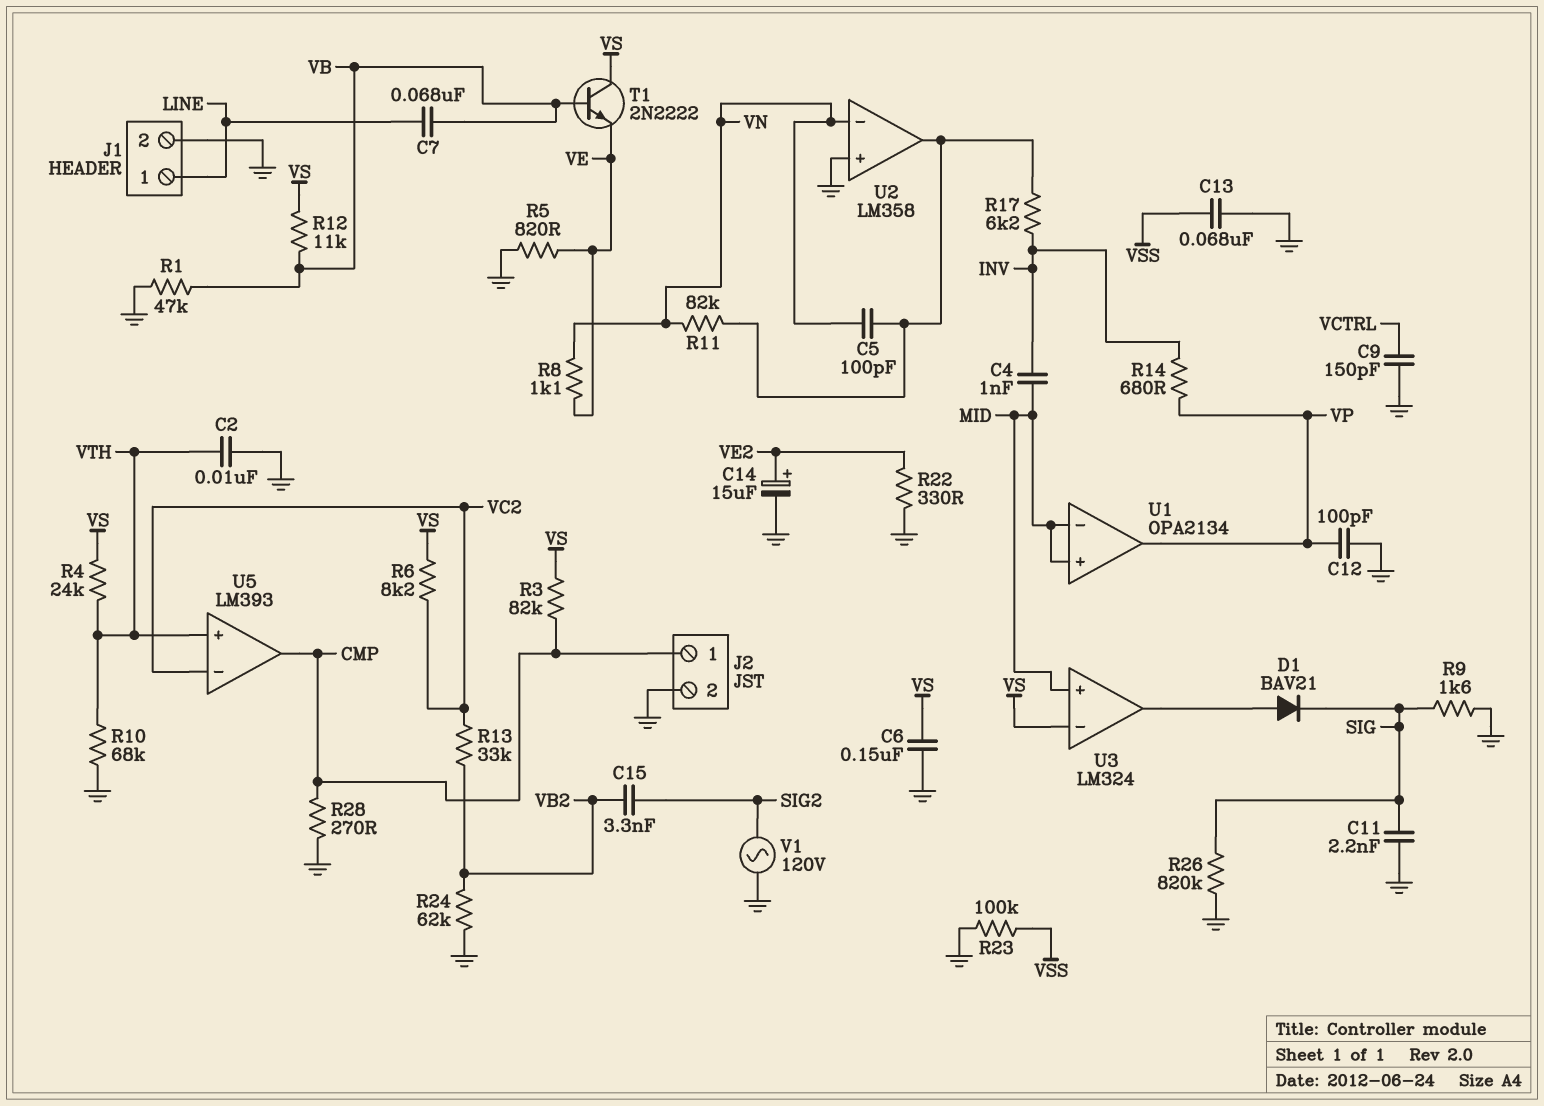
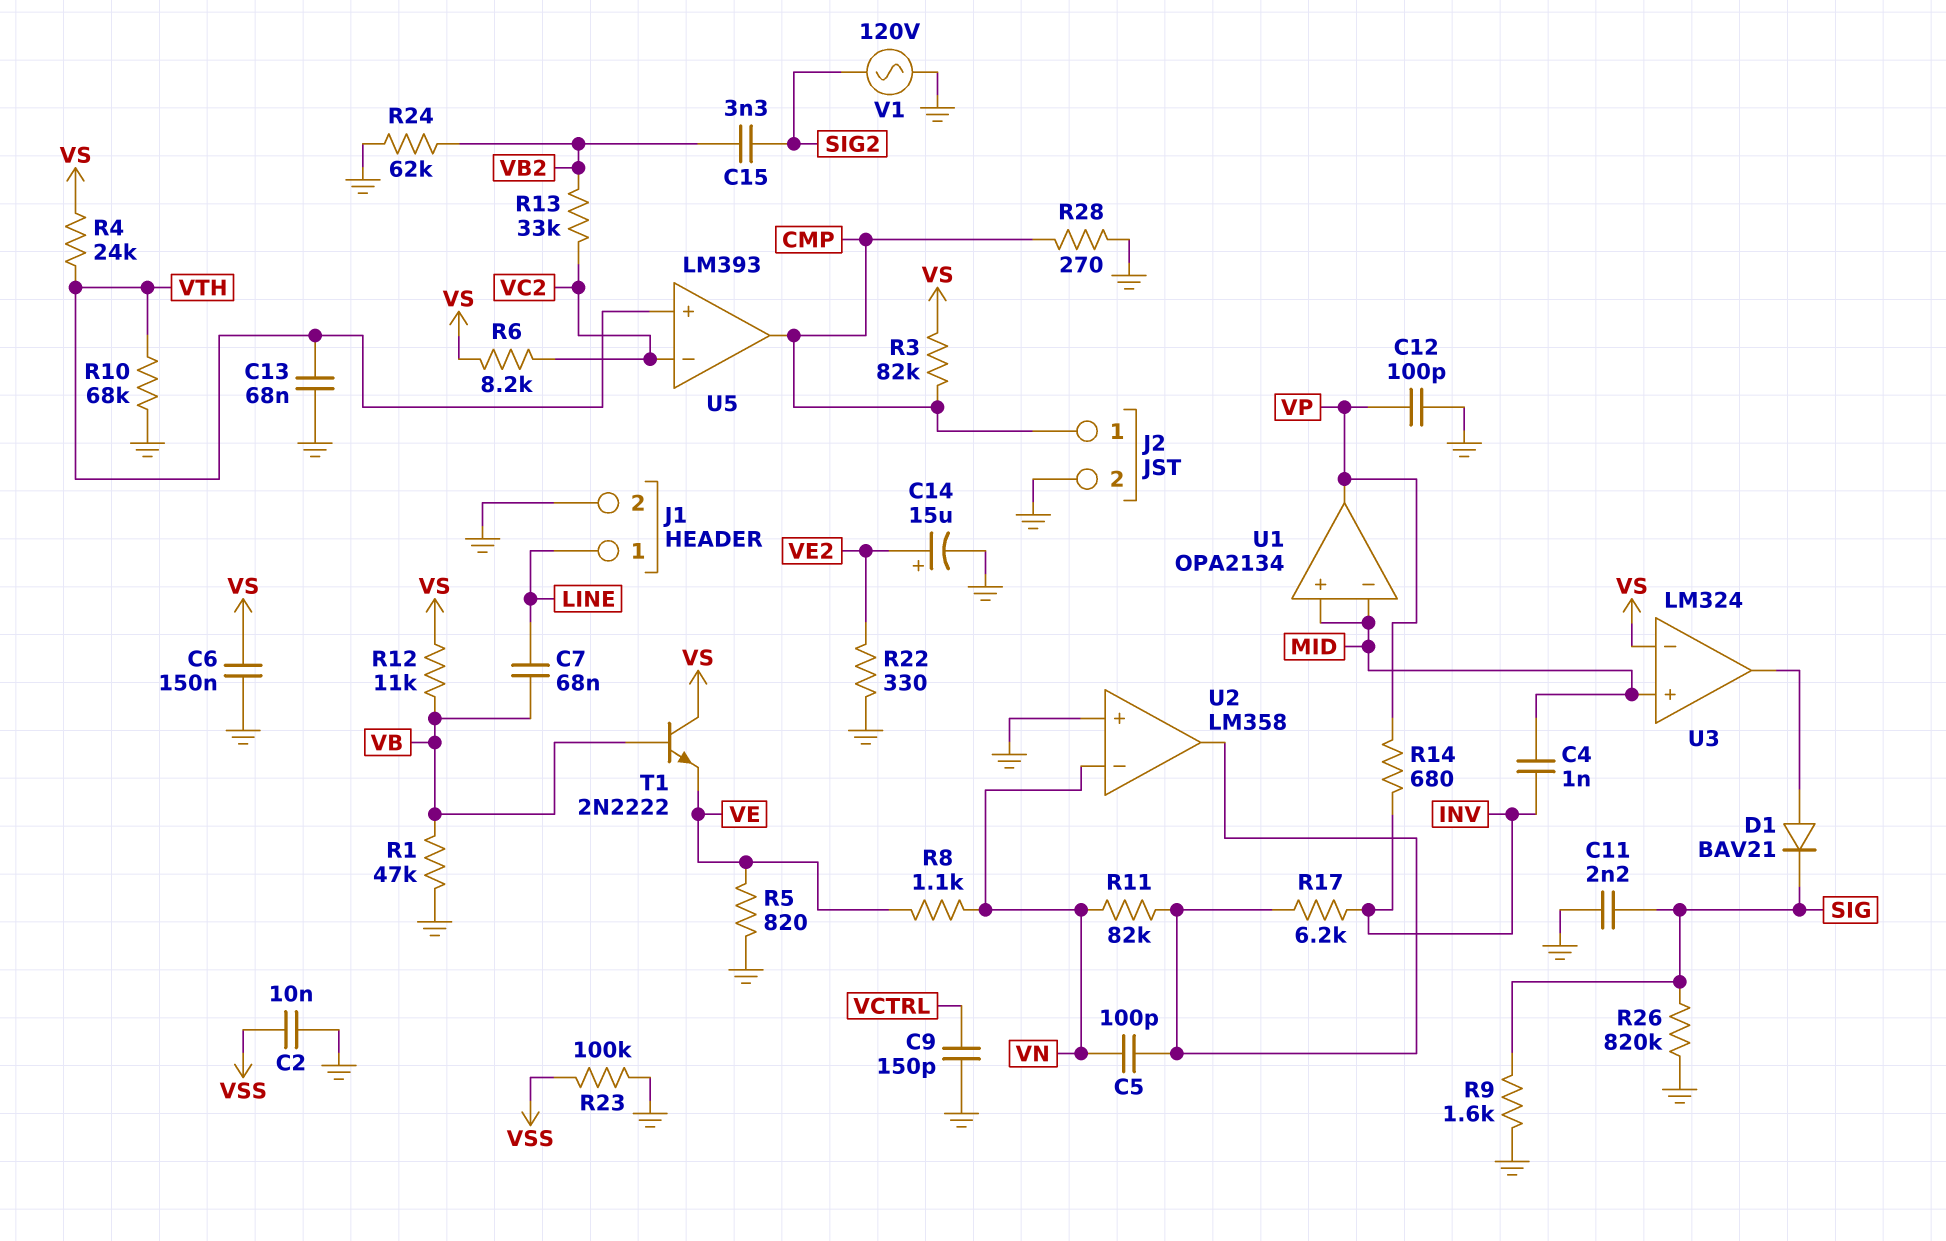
C2: 10nF (GND, VTH) -> 10nF (GND, VSS)
C13: 68nF (GND, VSS) -> 68nF (GND, VTH)

